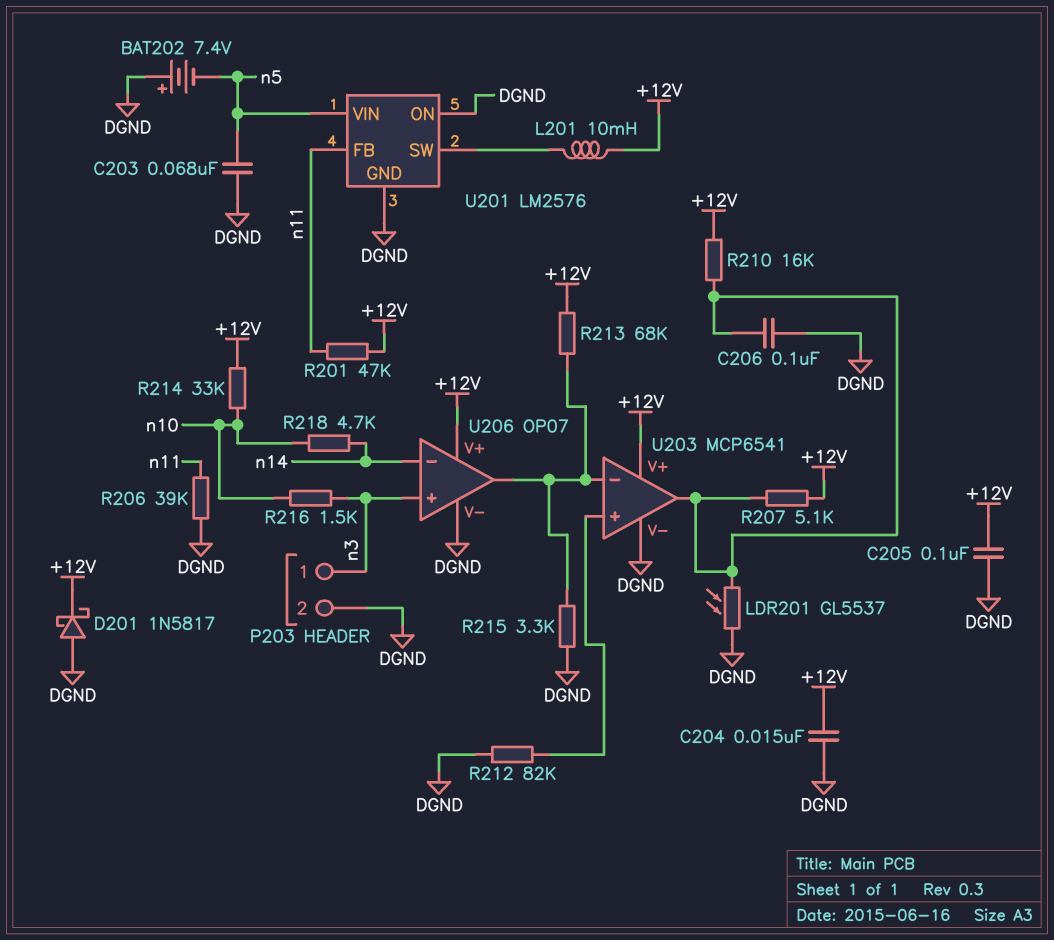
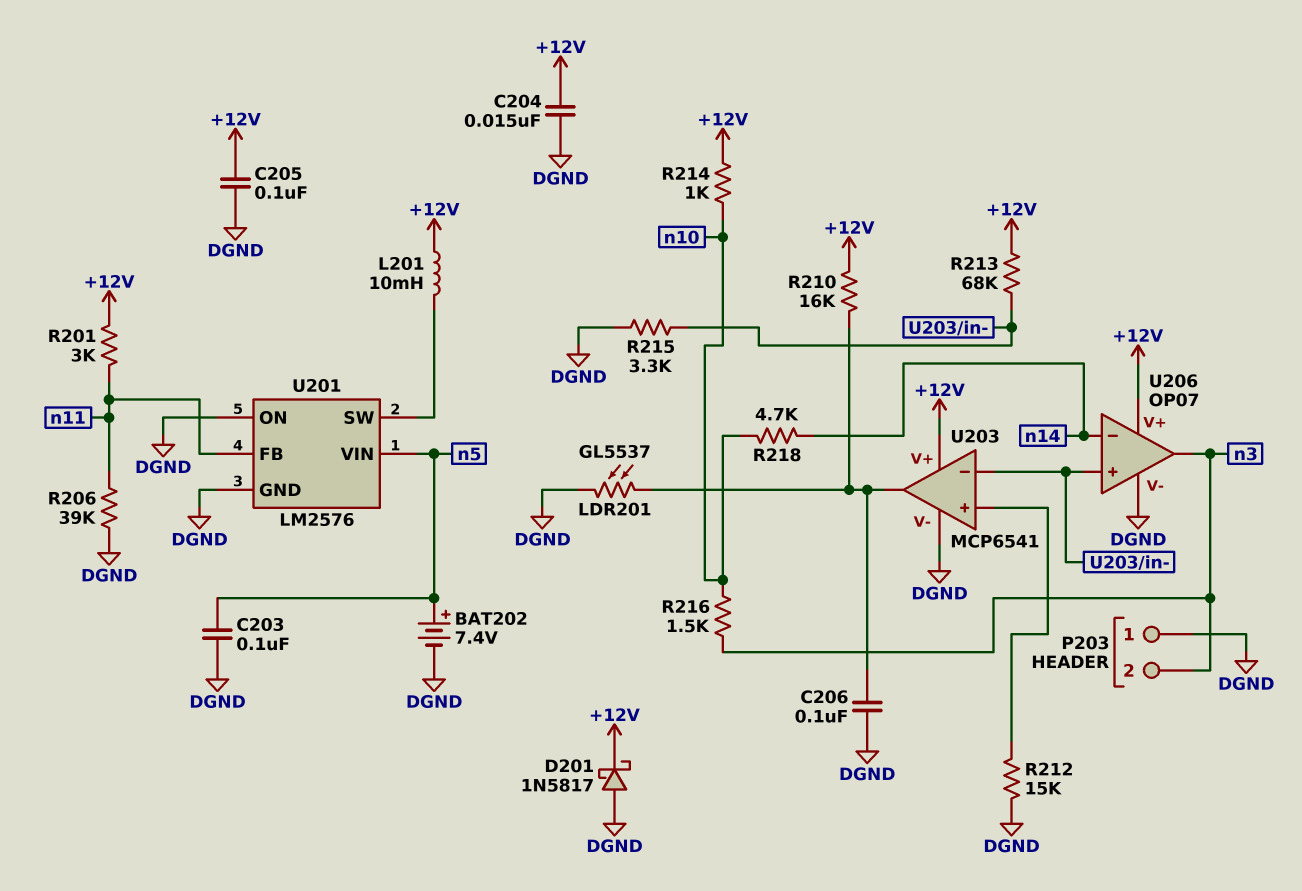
BAT202: 7.4V (plus DGND, minus n5) -> 7.4V (plus n5, minus DGND)
C203: 68nF (DGND, n5) -> 100nF (DGND, n5)
P203 pin 1: n3 -> DGND
P203 pin 2: DGND -> n3
R201: 47k (+12V, n11) -> 3k (+12V, n11)
R207: 5.1k (+12V, U203/out) -> none
R212: 82k (DGND, U203/in+) -> 15k (DGND, U203/in+)
R214: 33k (+12V, n10) -> 1k (+12V, n10)
U206 pin in+: n3 -> U203/in-
U206 pin out: U203/in- -> n3

